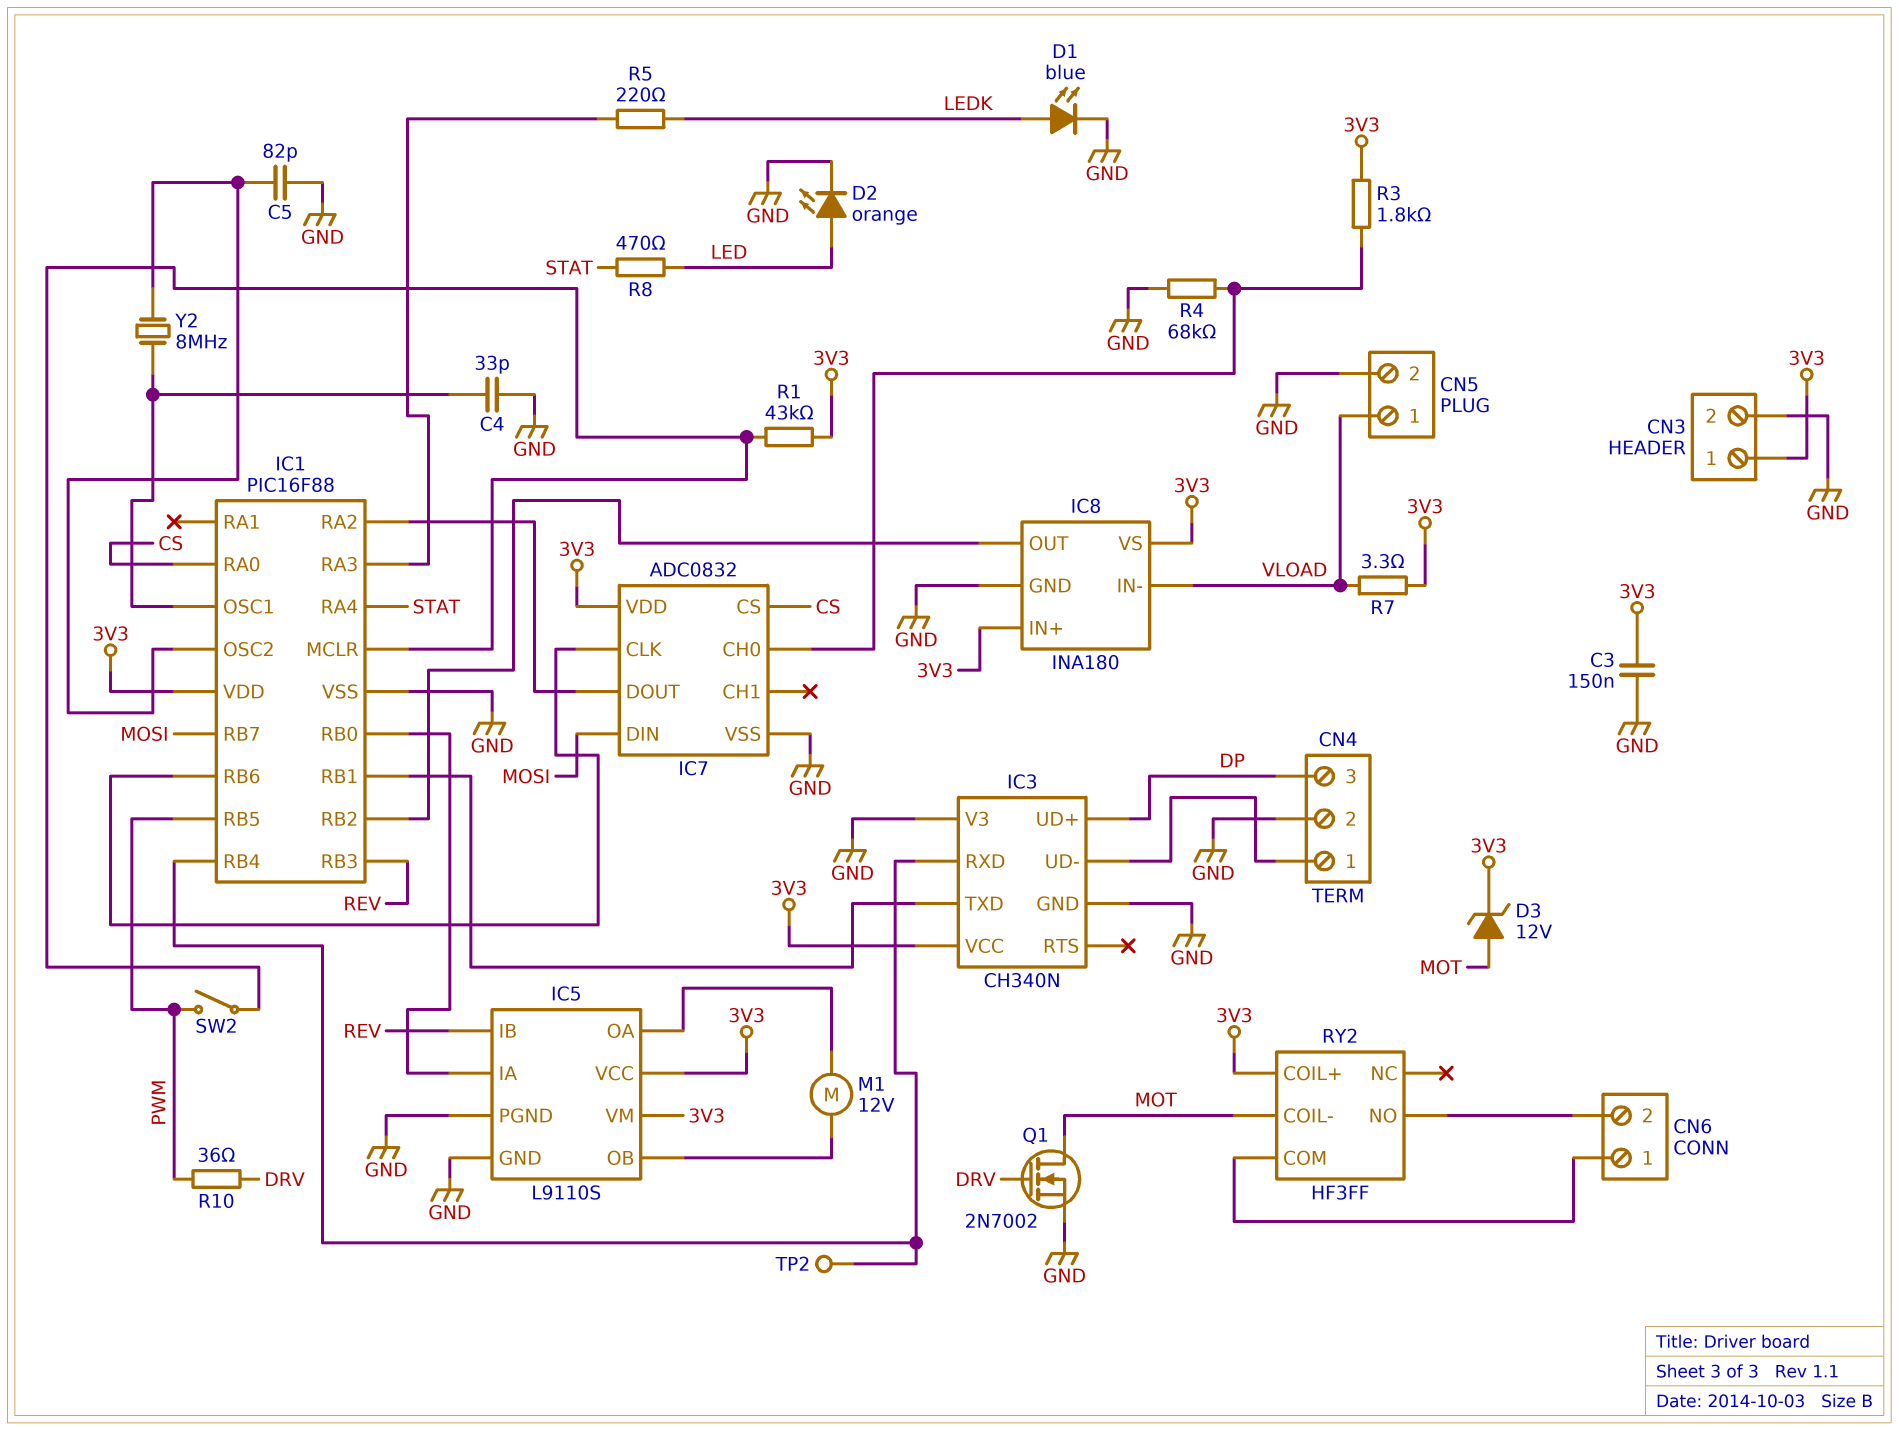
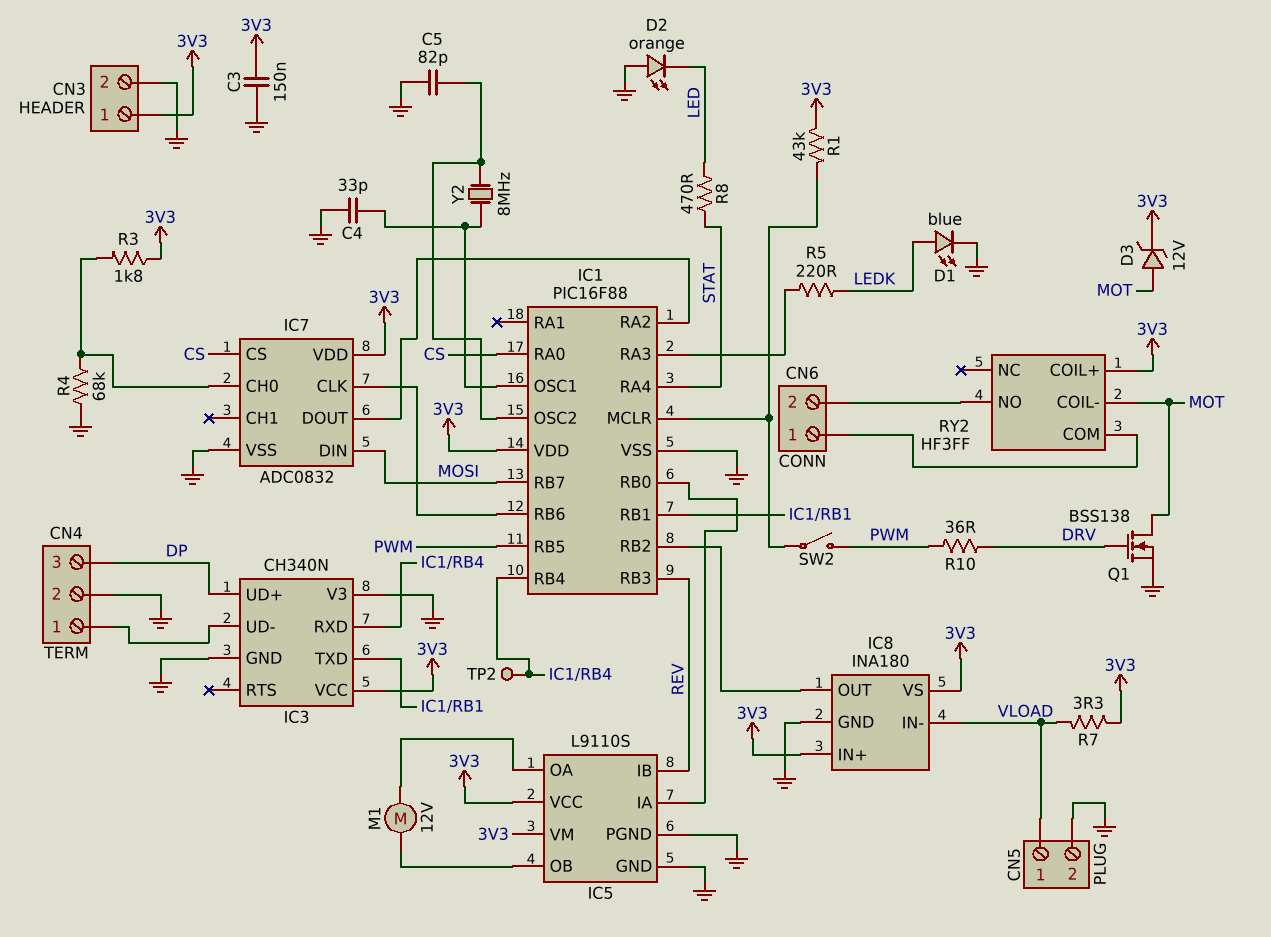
D2: LED orange (A LED, K GND) -> LED orange (A GND, K LED)
Q1: NMOS 2N7002 (G DRV, D MOT, S GND) -> NMOS BSS138 (G DRV, D MOT, S GND)

